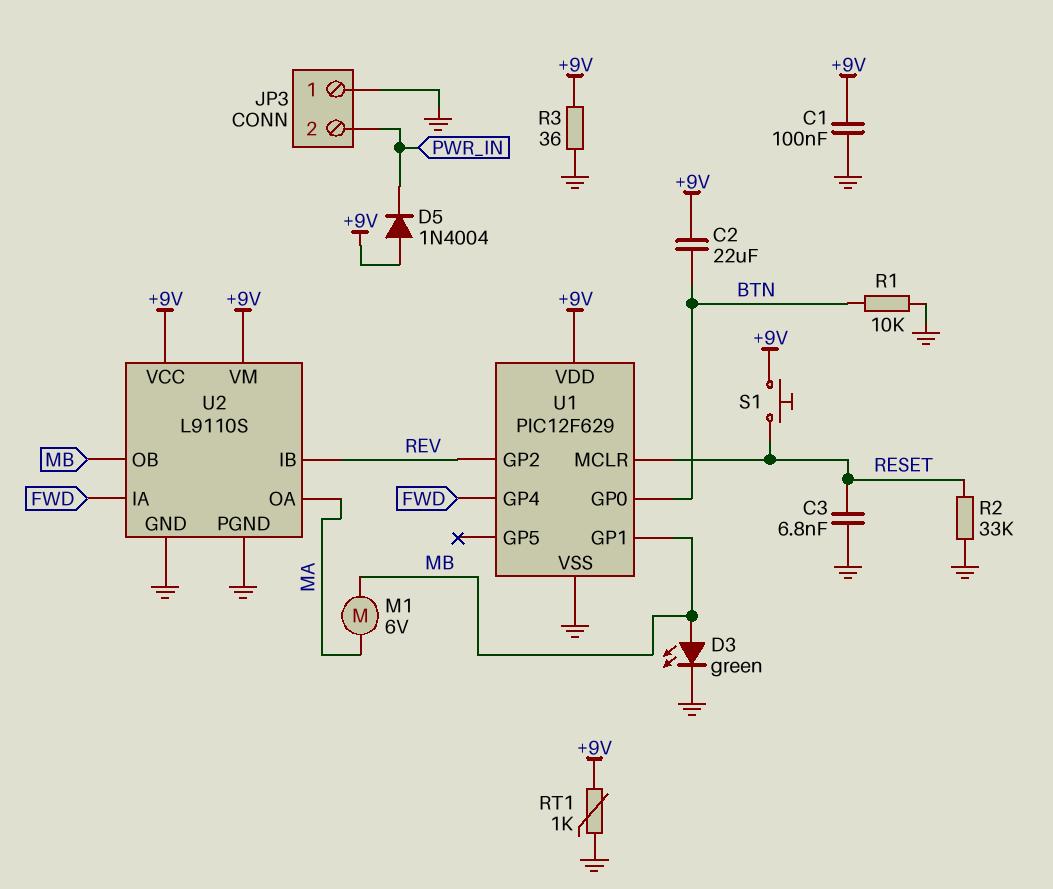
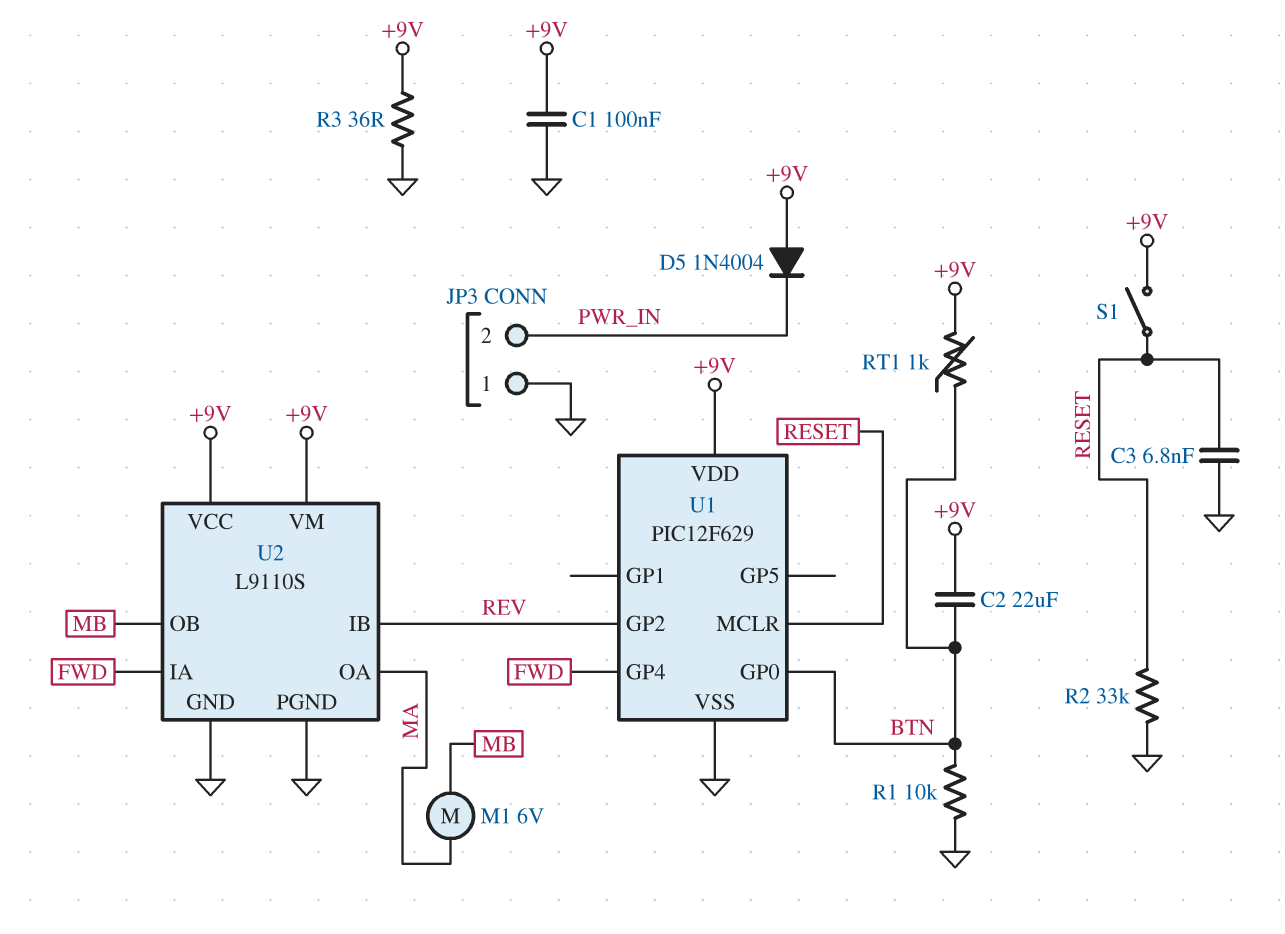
D3: LED green (A MB, K GND) -> none
RT1: 1k (+9V, GND) -> 1k (+9V, BTN)
S1: button (+9V, RESET) -> switch (+9V, RESET)
U1 pin GP1: MB -> none

